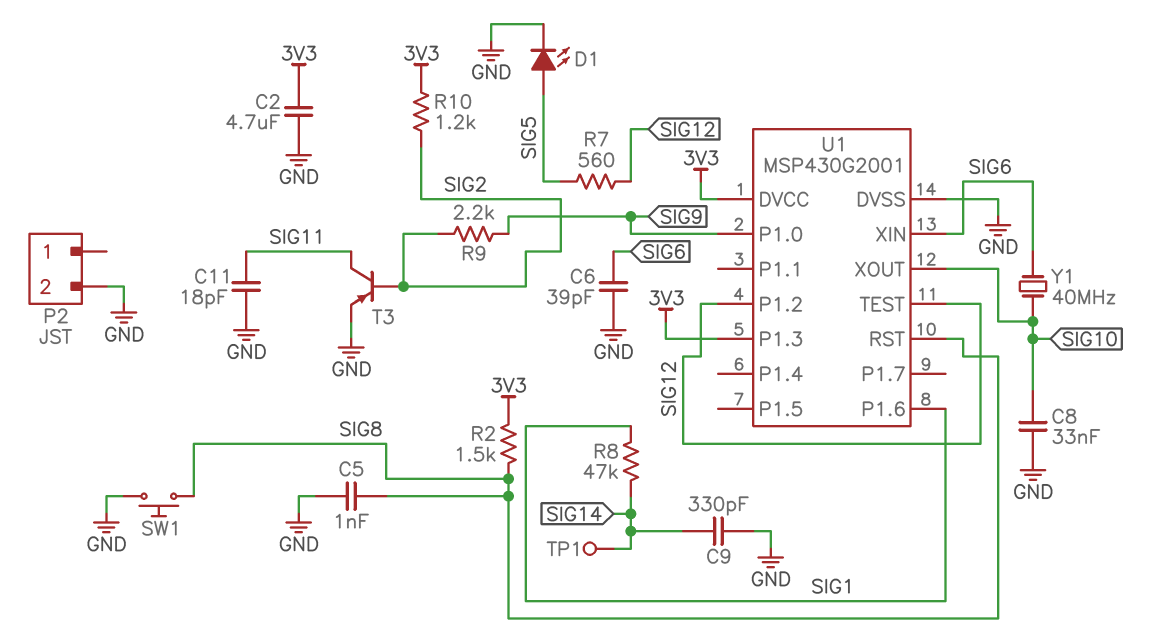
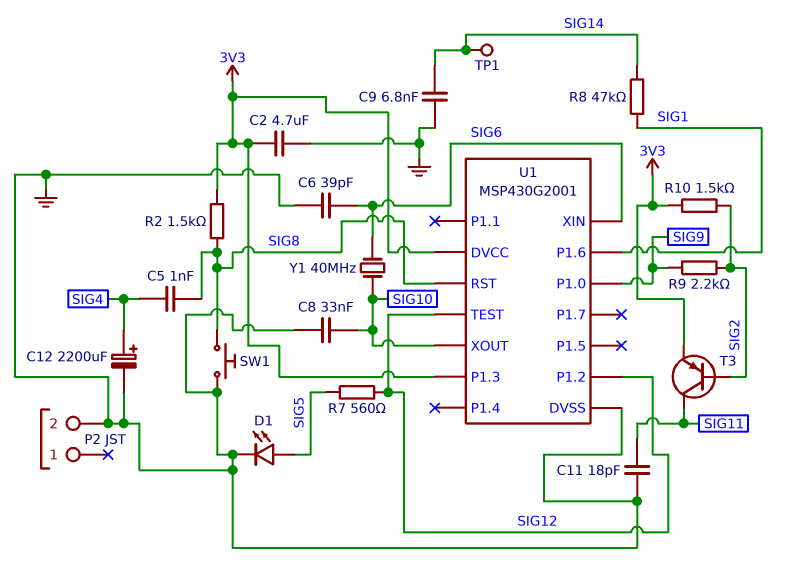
C5: 1nF (GND, SIG8) -> 1nF (SIG4, SIG8)
C9: 330pF (GND, SIG14) -> 6.8nF (GND, SIG14)
C12: none -> 2200uF (plus SIG4, minus GND)
R10: 1.2k (3V3, SIG2) -> 1.5k (3V3, SIG2)
T3: PNP (B SIG2, C SIG11, E GND) -> PNP (B SIG2, C SIG11, E 3V3)

